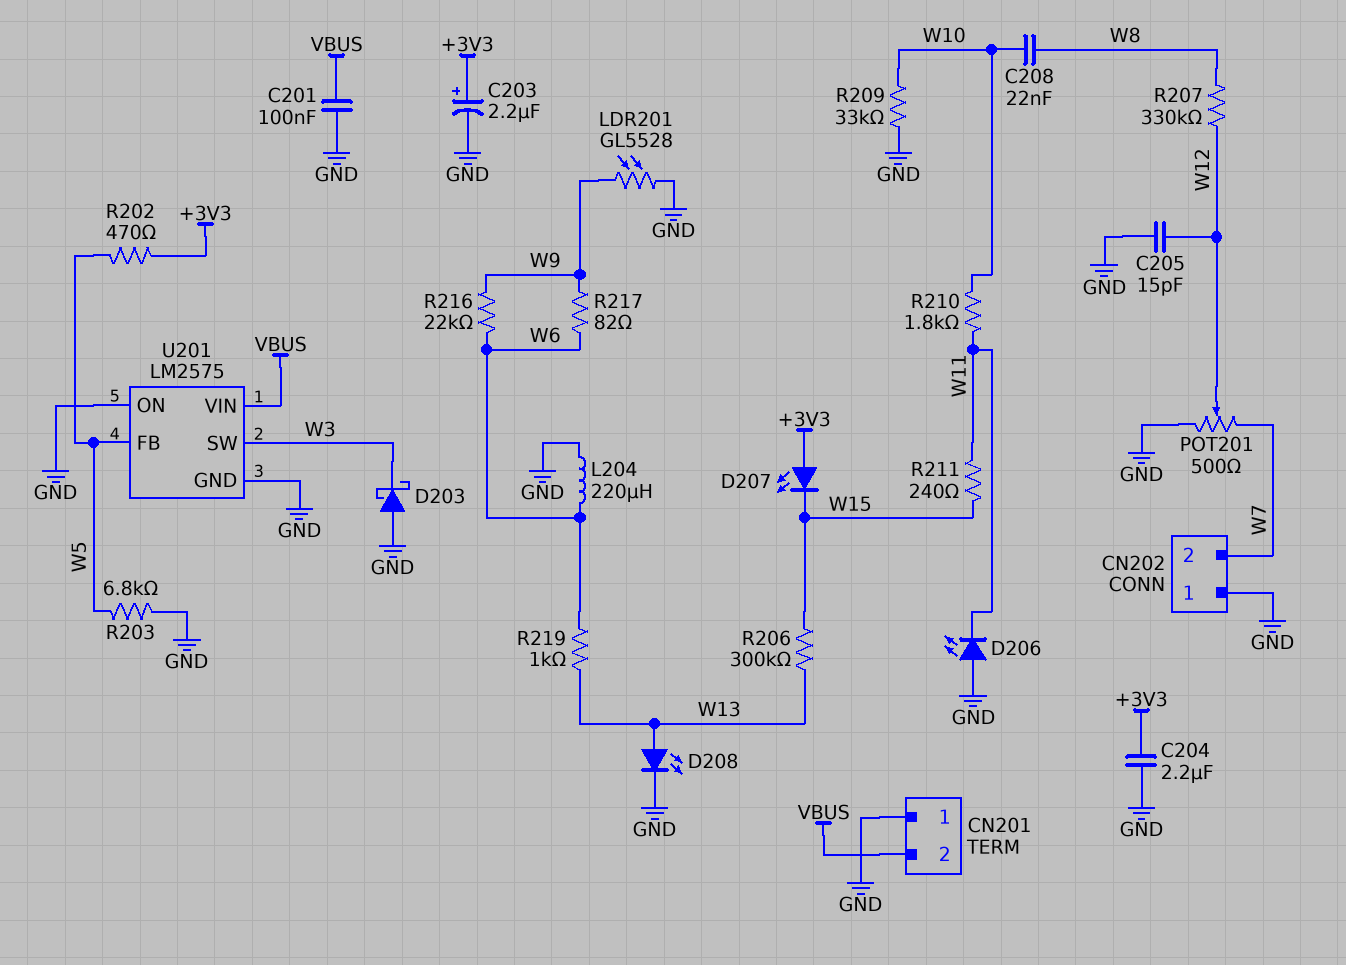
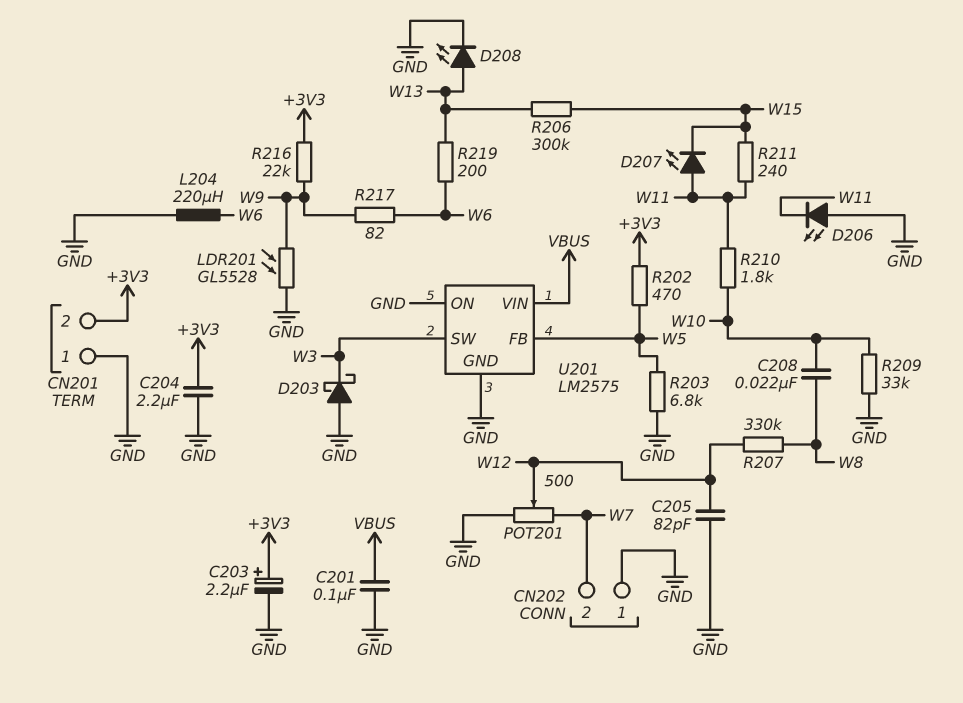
C205: 15pF (GND, W12) -> 82pF (GND, W12)
CN201 pin 2: VBUS -> +3V3
D207: LED (A +3V3, K W15) -> LED (A W11, K W15)
R216: 22k (W6, W9) -> 22k (+3V3, W9)
R219: 1k (W6, W13) -> 200 (W6, W13)

